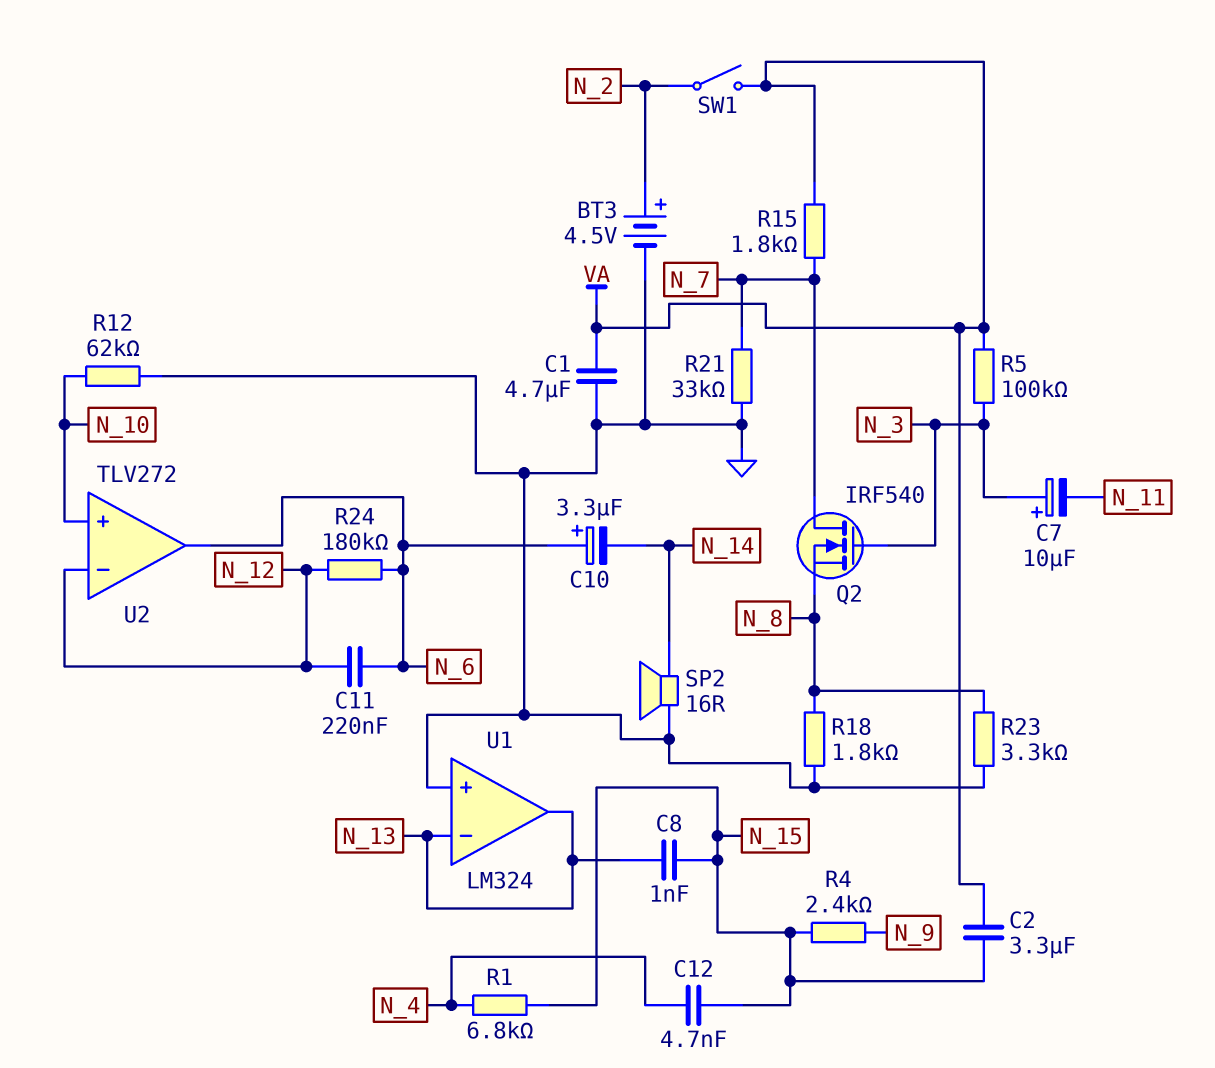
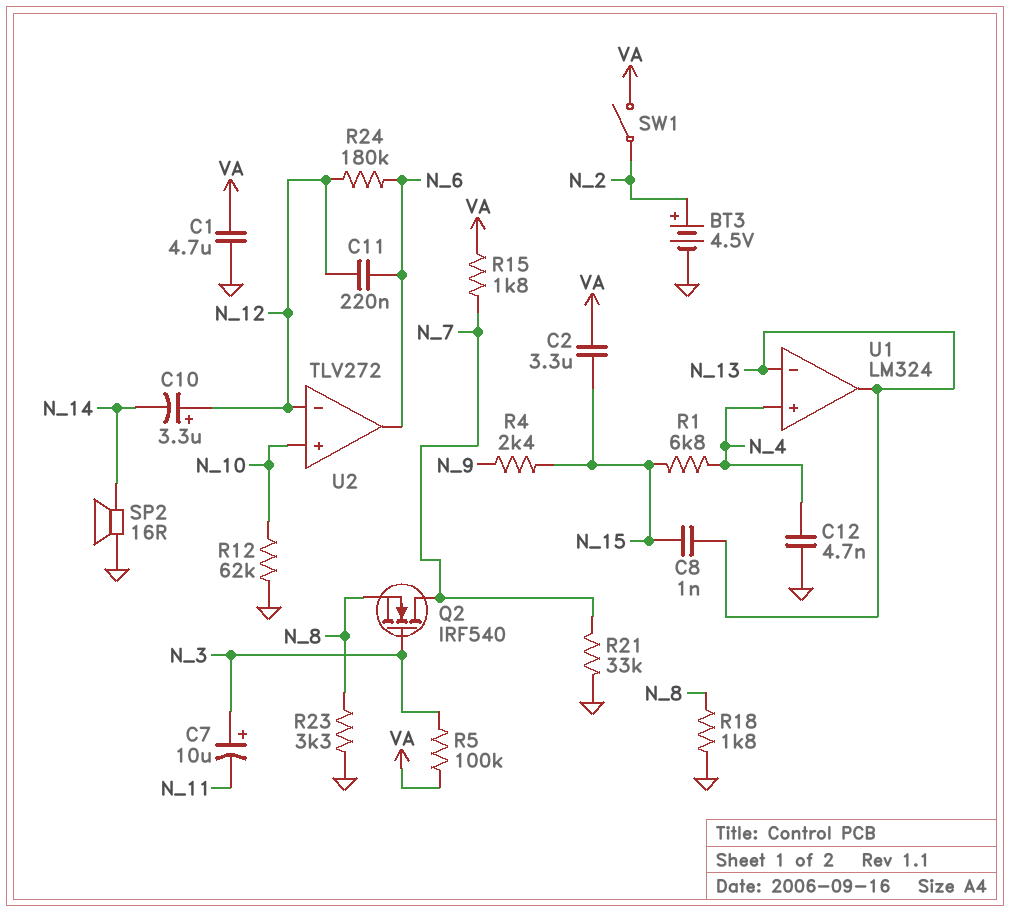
C10: 3.3uF (plus N_6, minus N_14) -> 3.3uF (plus N_12, minus N_14)
C12: 4.7nF (N_4, N_15) -> 4.7nF (GND, N_4)
U1 pin in+: GND -> N_4

